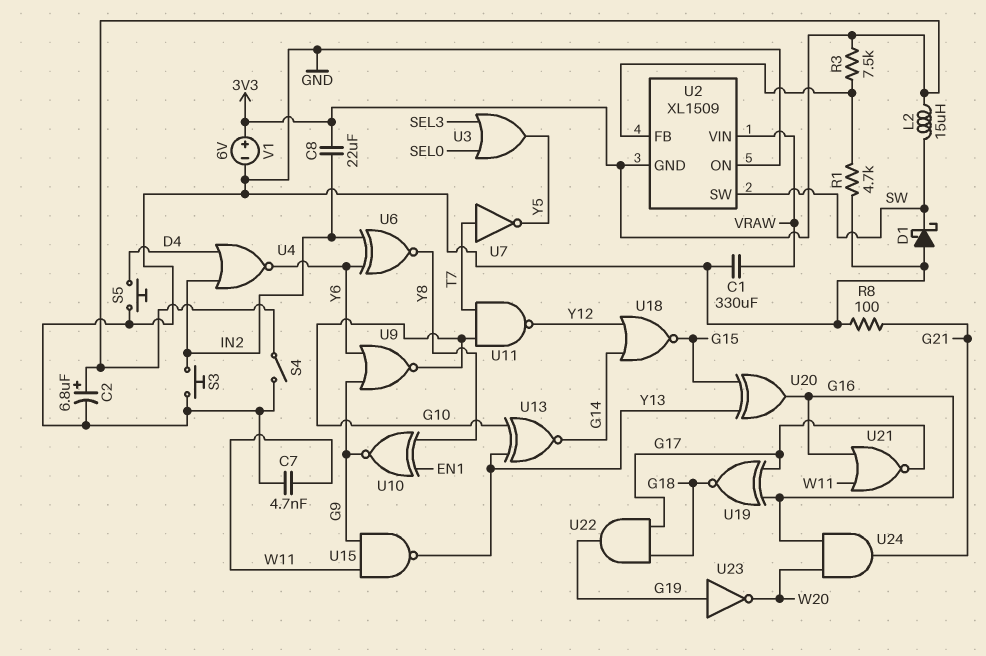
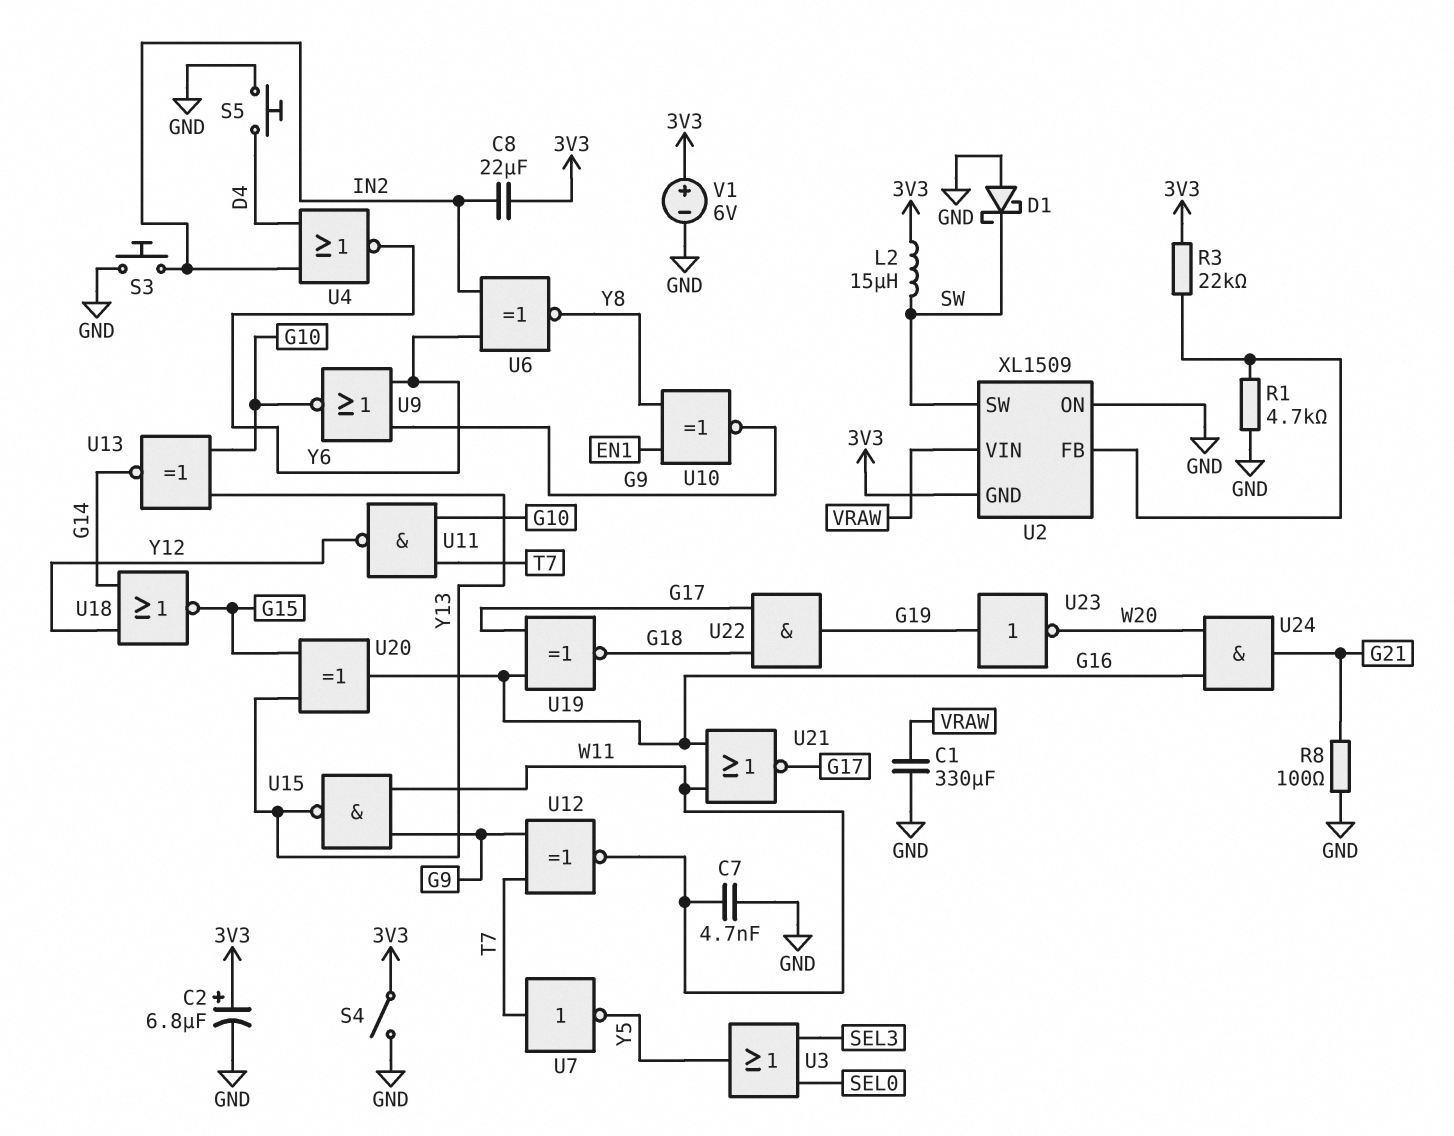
R3: 7.5k (3V3, U2/FB) -> 22k (3V3, U2/FB)
U12: none -> XNOR (in G9, in T7, out W11)

